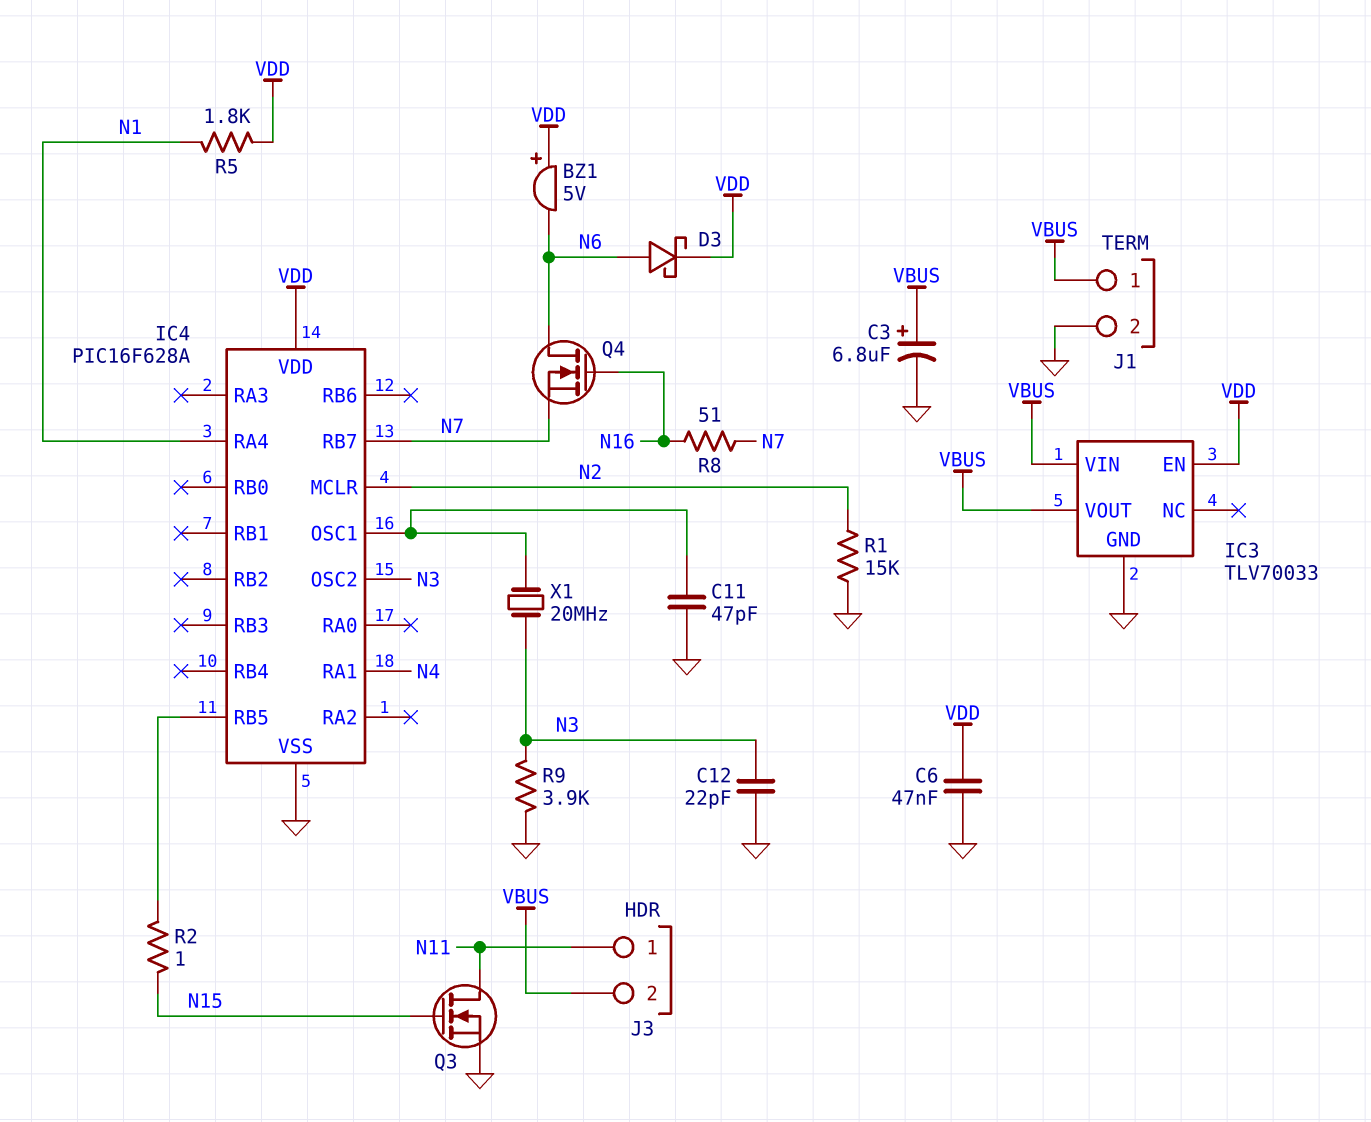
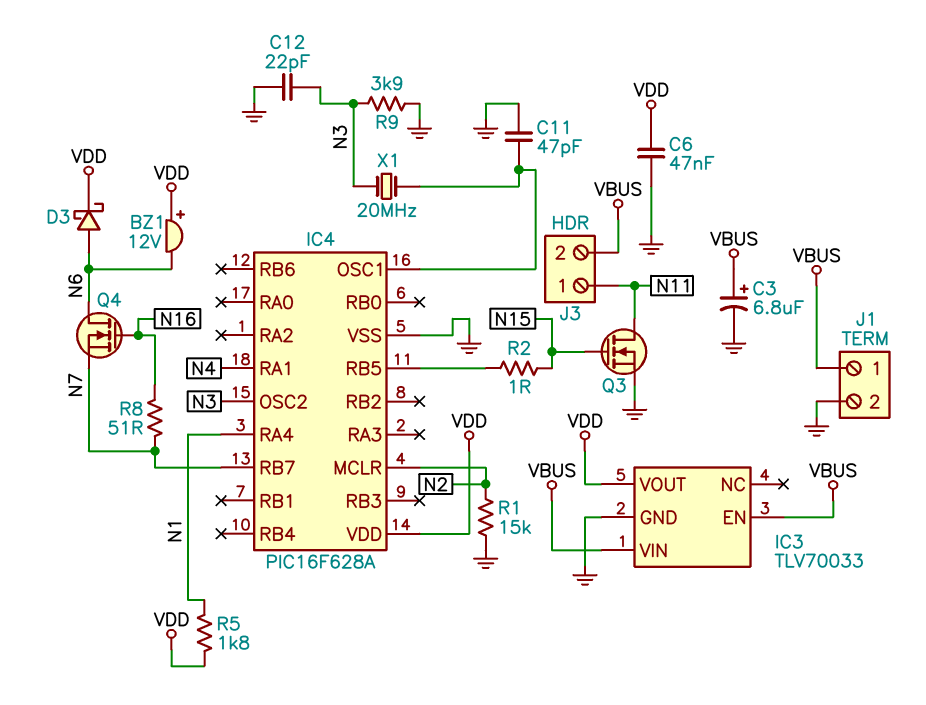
BZ1: buzzer 5V (plus VDD, minus N6) -> buzzer 12V (plus VDD, minus N6)
IC3 pin EN: VDD -> VBUS
IC3 pin VOUT: VBUS -> VDD

